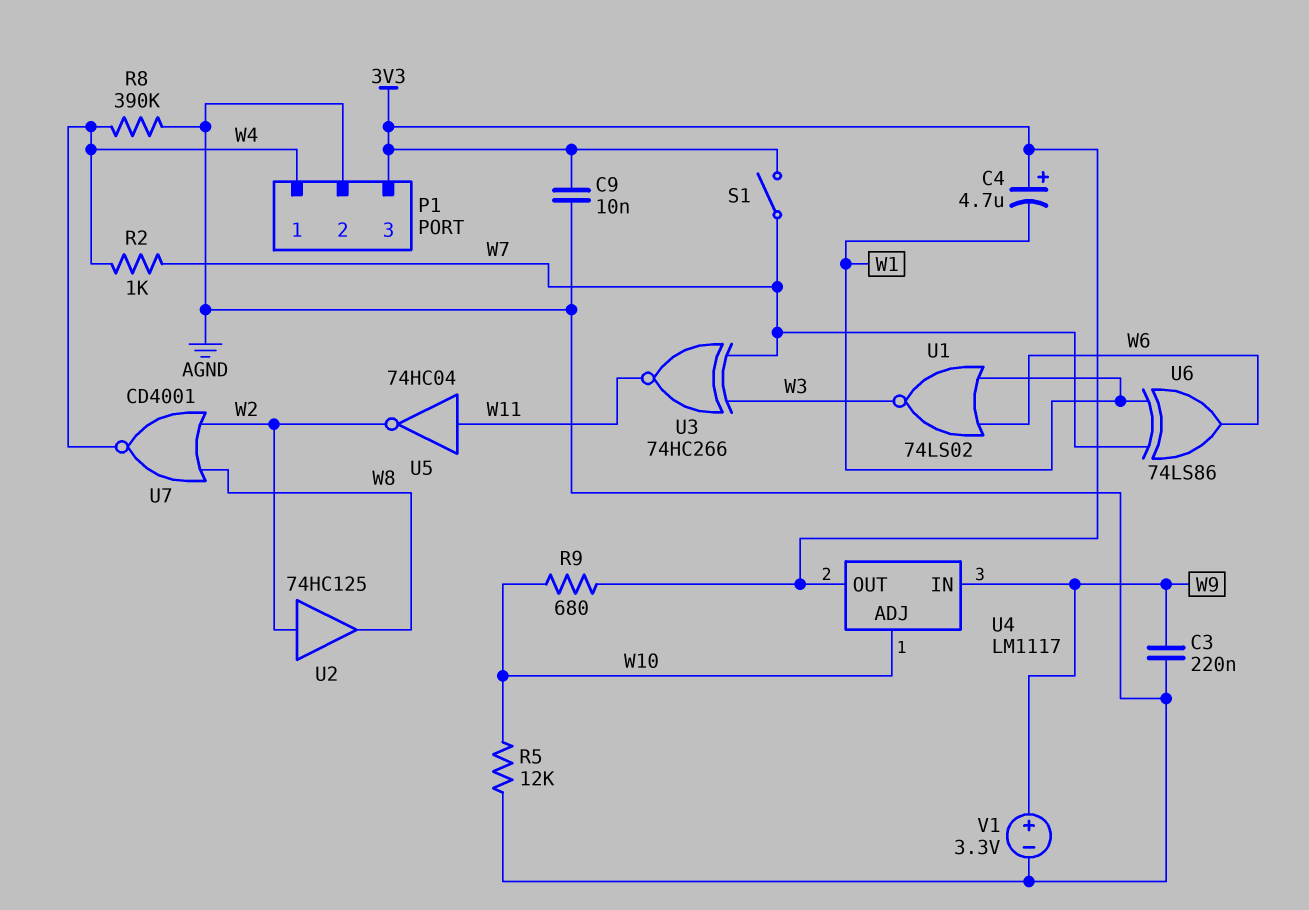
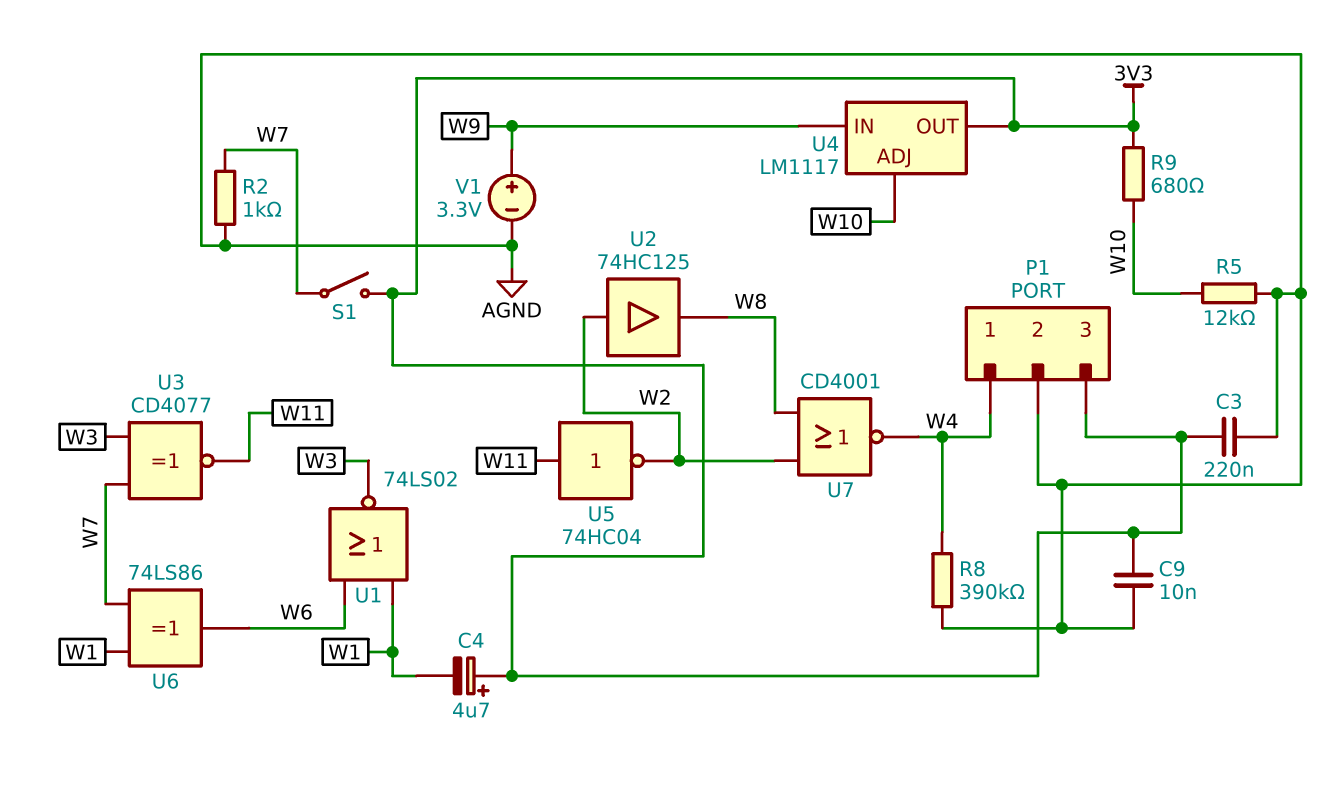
C3: 220nF (AGND, W9) -> 220nF (3V3, AGND)
R2: 1k (W4, W7) -> 1k (AGND, W7)
U3: XNOR 74HC266 (in W3, in W7, out W11) -> XNOR CD4077 (in W3, in W7, out W11)

